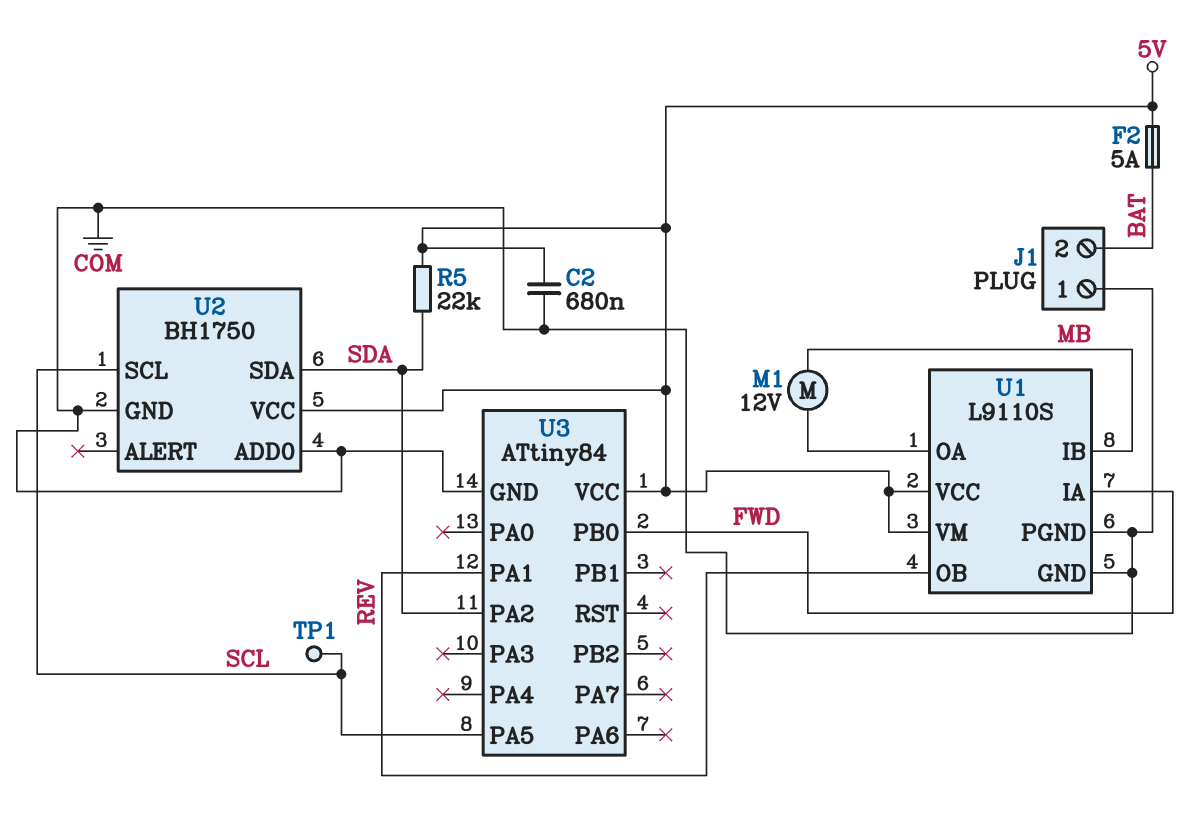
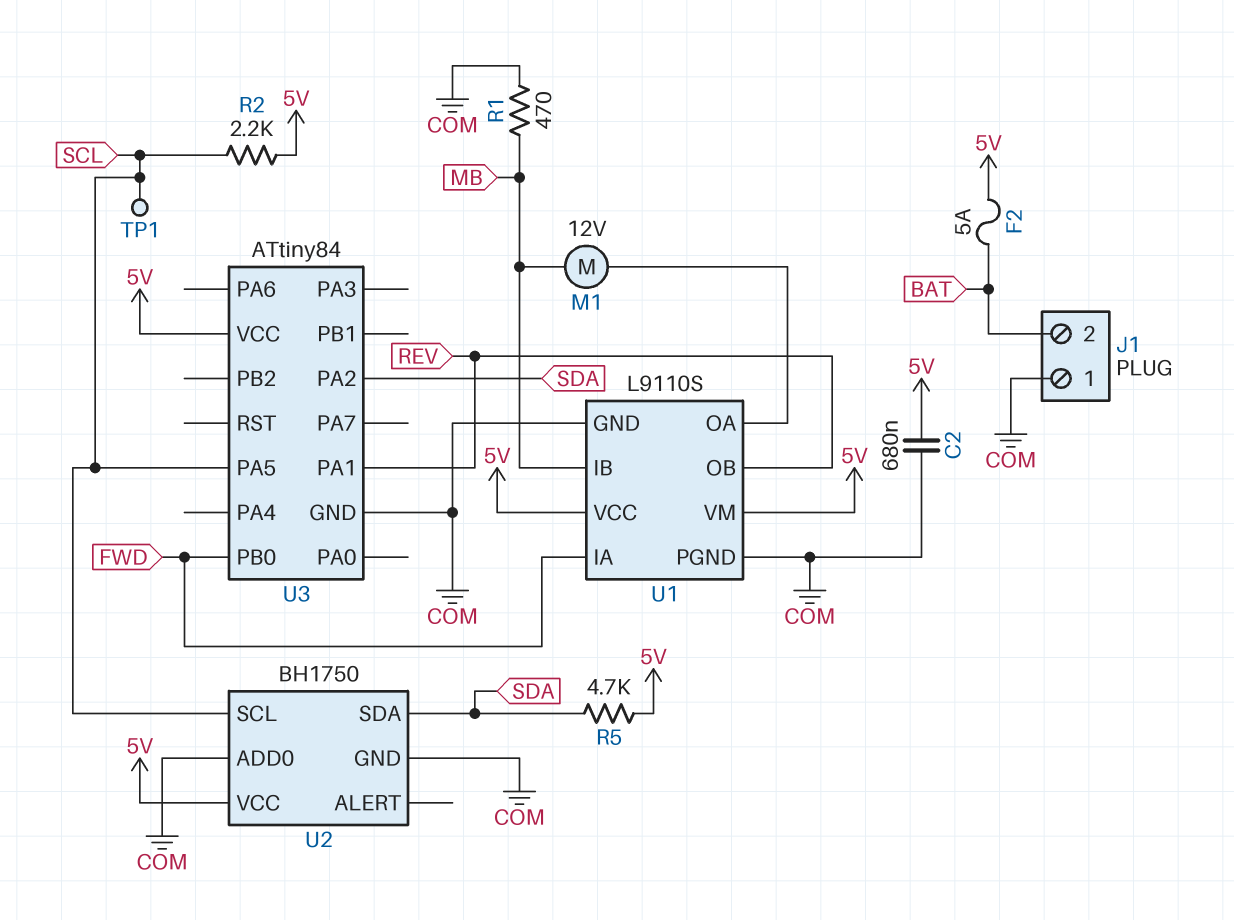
R1: none -> 470 (COM, MB)
R2: none -> 2.2k (5V, SCL)
R5: 22k (5V, SDA) -> 4.7k (5V, SDA)

